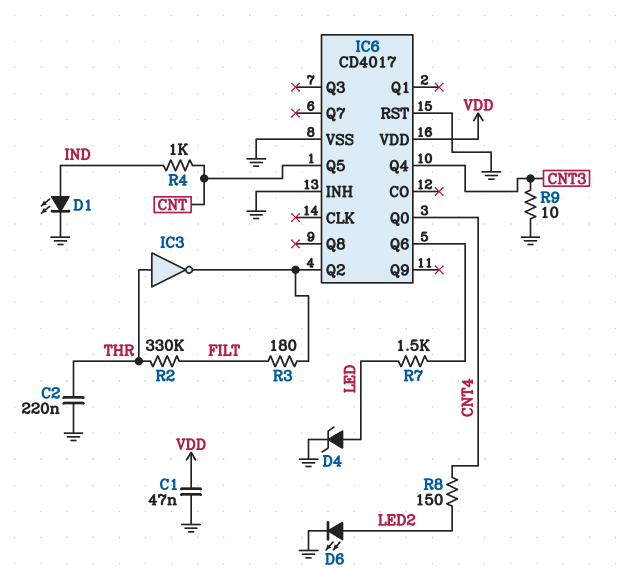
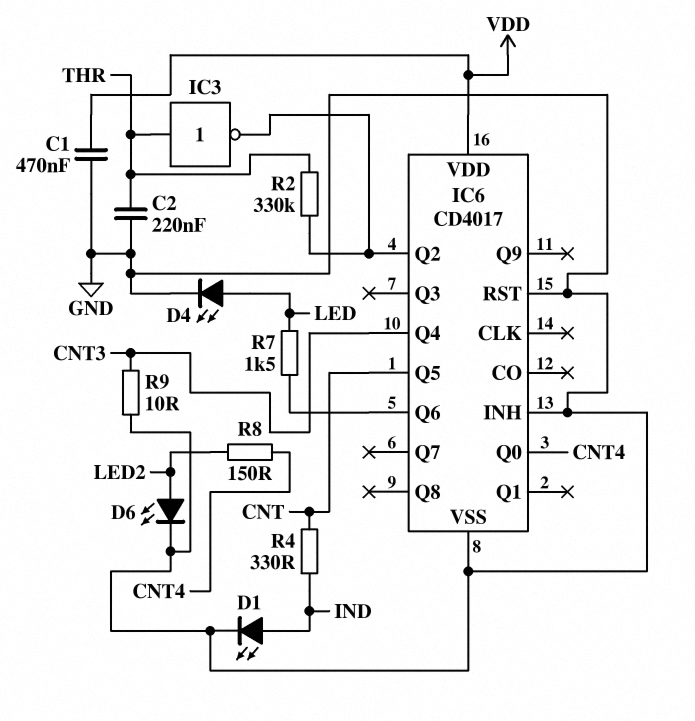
C1: 47nF (GND, VDD) -> 470nF (GND, VDD)
D4: zener (A LED, K GND) -> LED (A LED, K GND)
R2: 330k (FILT, THR) -> 330k (IC6/Q2, THR)
R3: 180 (FILT, IC6/Q2) -> none
R4: 1k (CNT, IND) -> 330 (CNT, IND)

